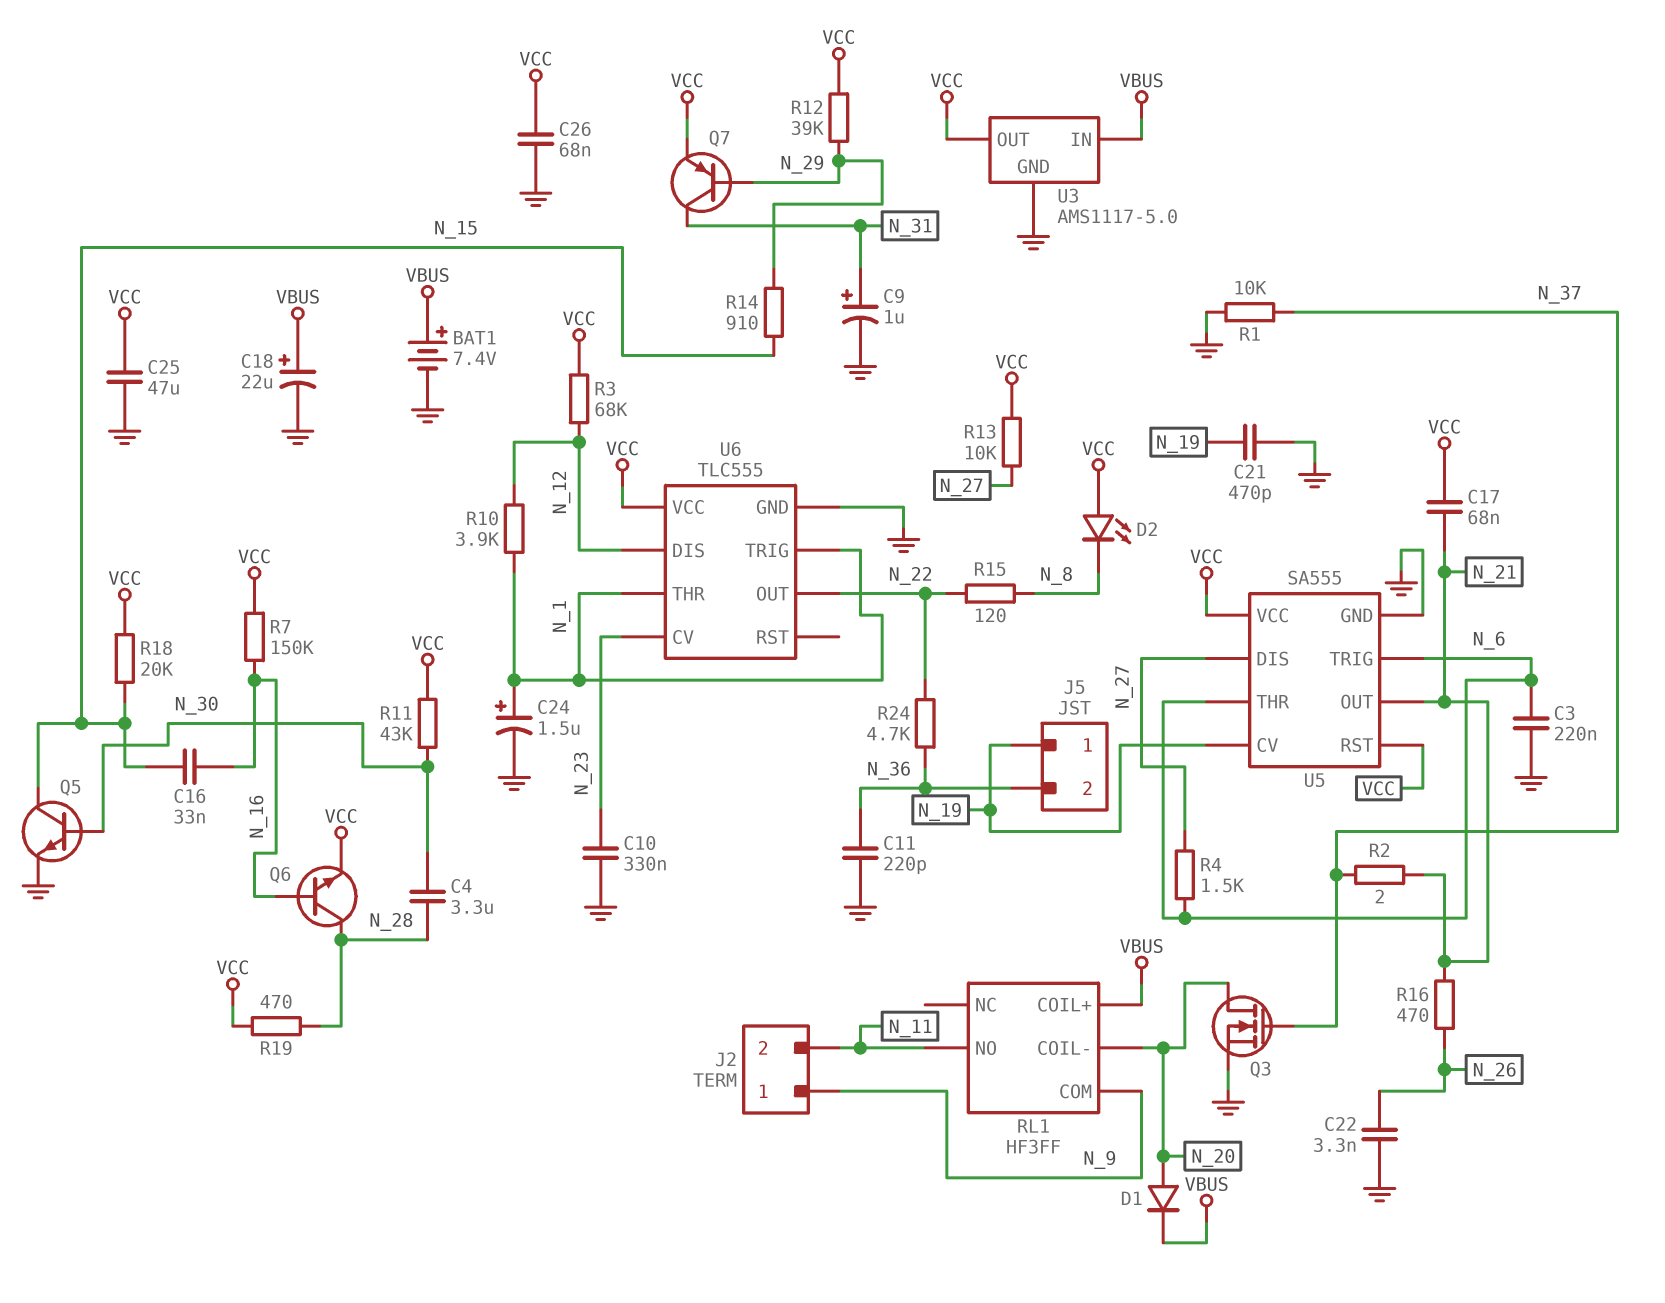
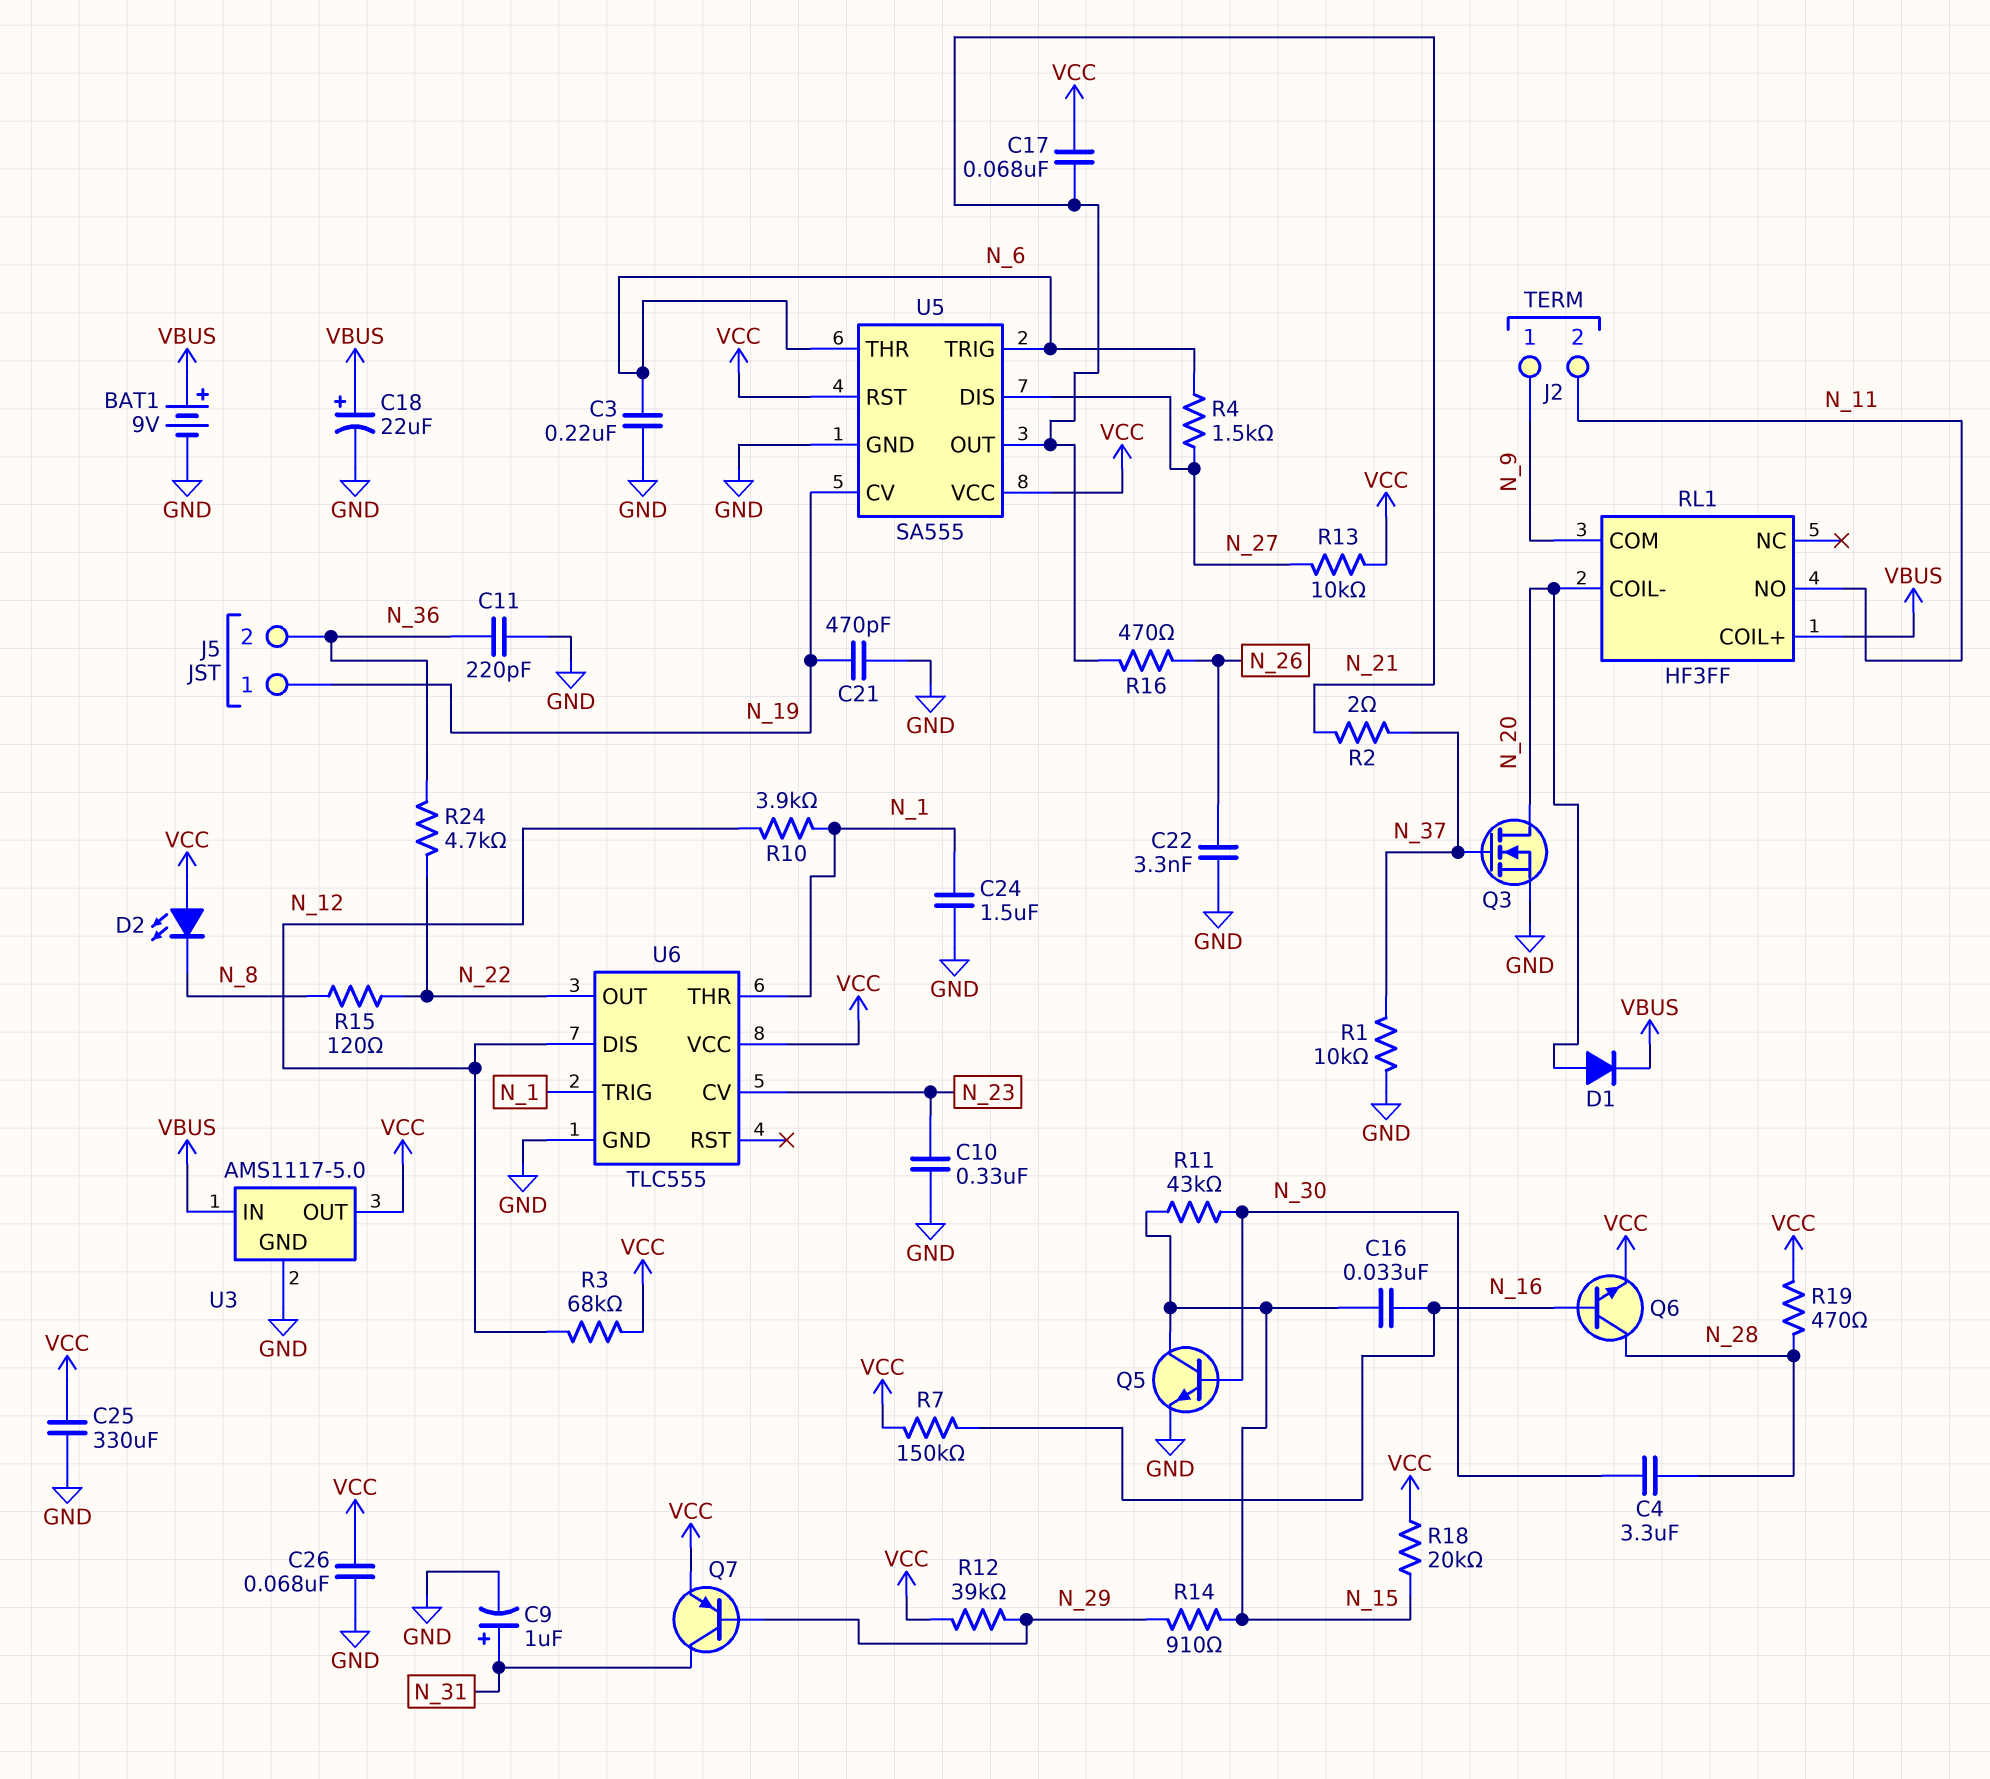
BAT1: 7.4V (plus VBUS, minus GND) -> 9V (plus VBUS, minus GND)
C24: 1.5uF (plus N_1, minus GND) -> 1.5uF (GND, N_1)
C25: 47uF (GND, VCC) -> 330uF (GND, VCC)
R11: 43k (N_30, VCC) -> 43k (N_15, N_30)

